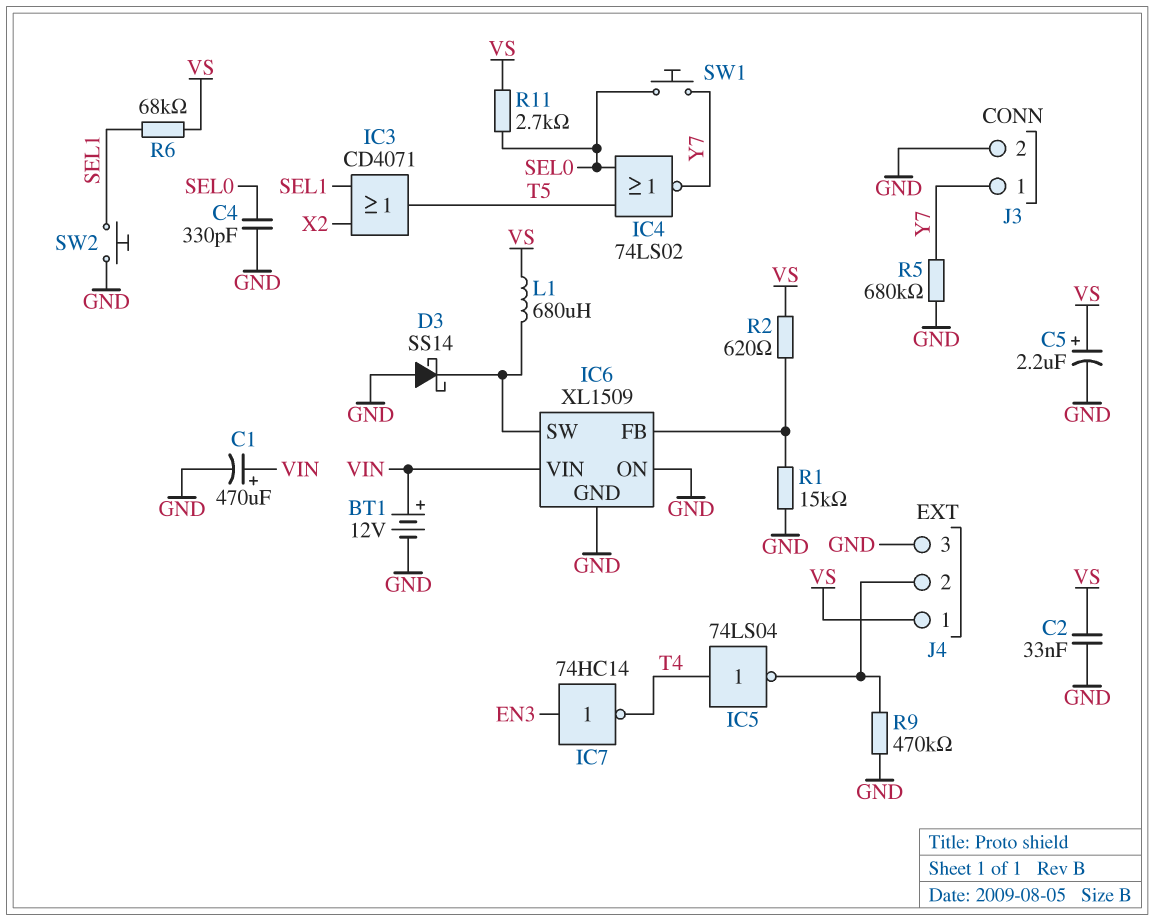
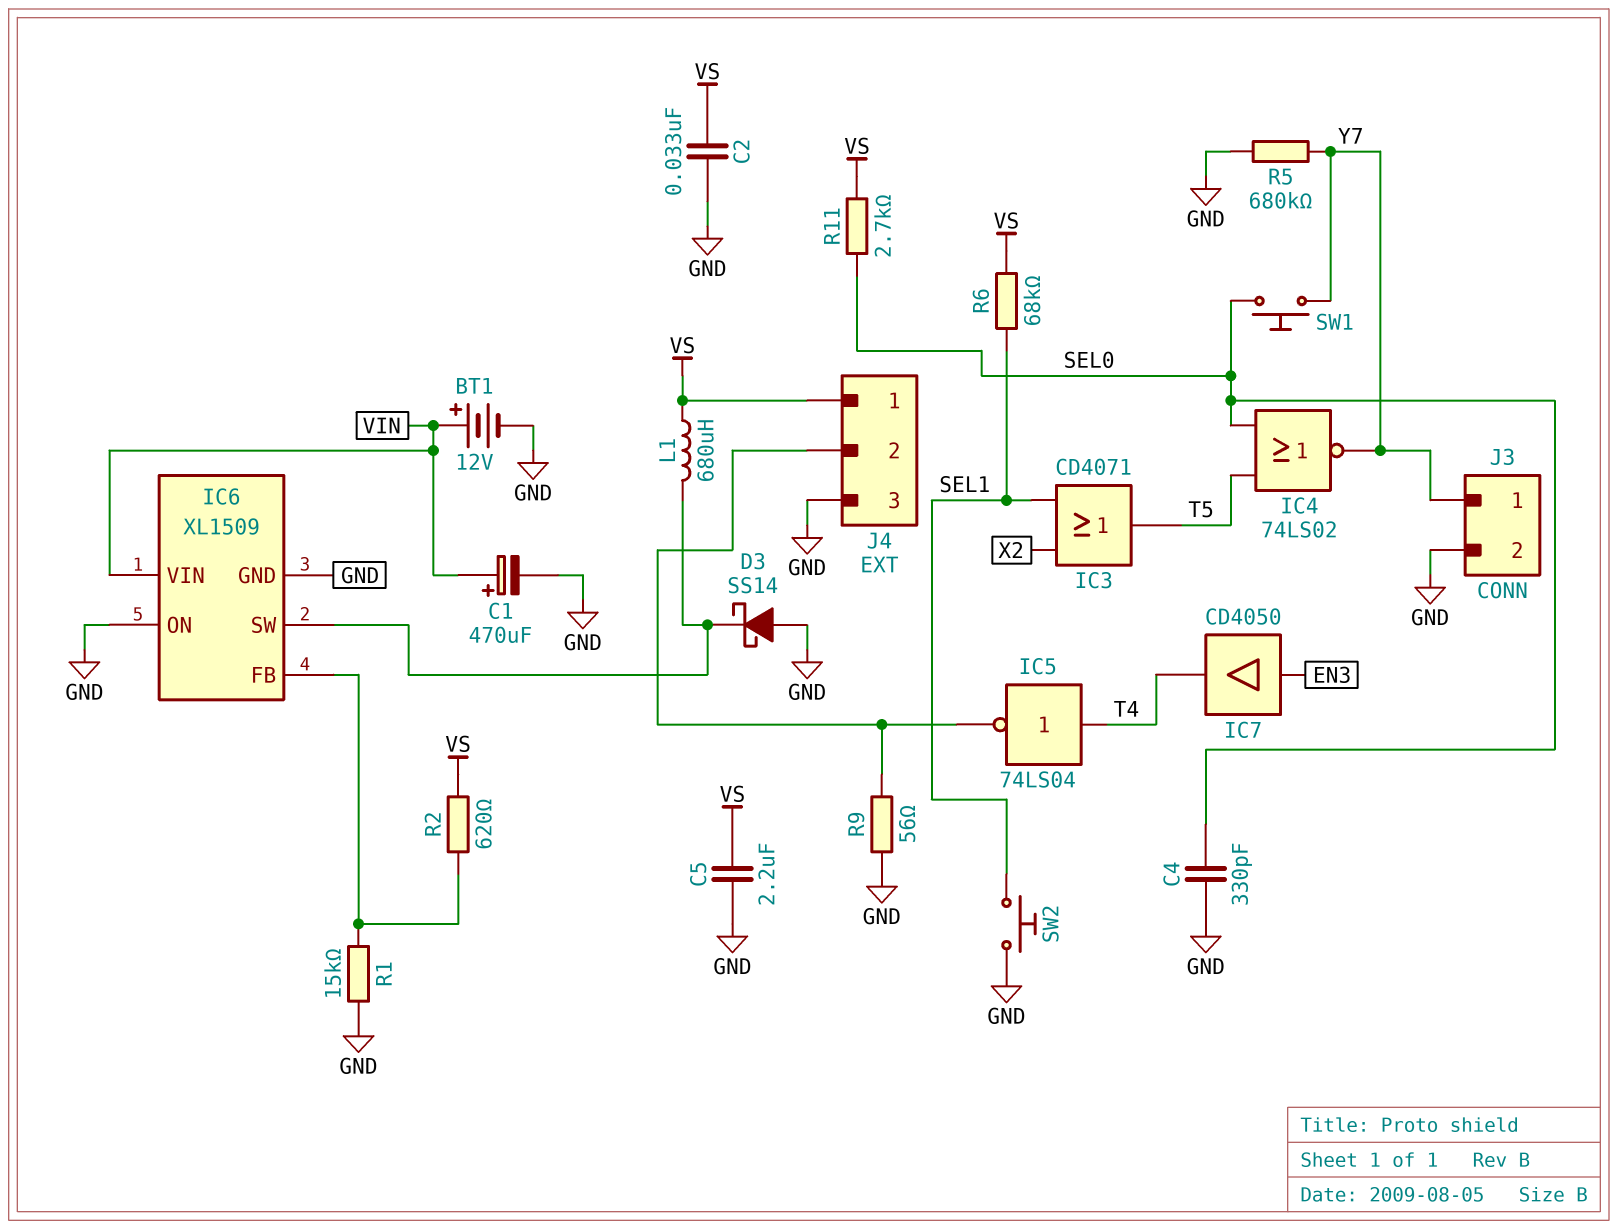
C5: 2.2uF (plus VS, minus GND) -> 2.2uF (GND, VS)
IC7: NOT 74HC14 (in EN3, out T4) -> buffer CD4050 (in EN3, out T4)
R9: 470k (GND, J4/2) -> 56 (GND, J4/2)

